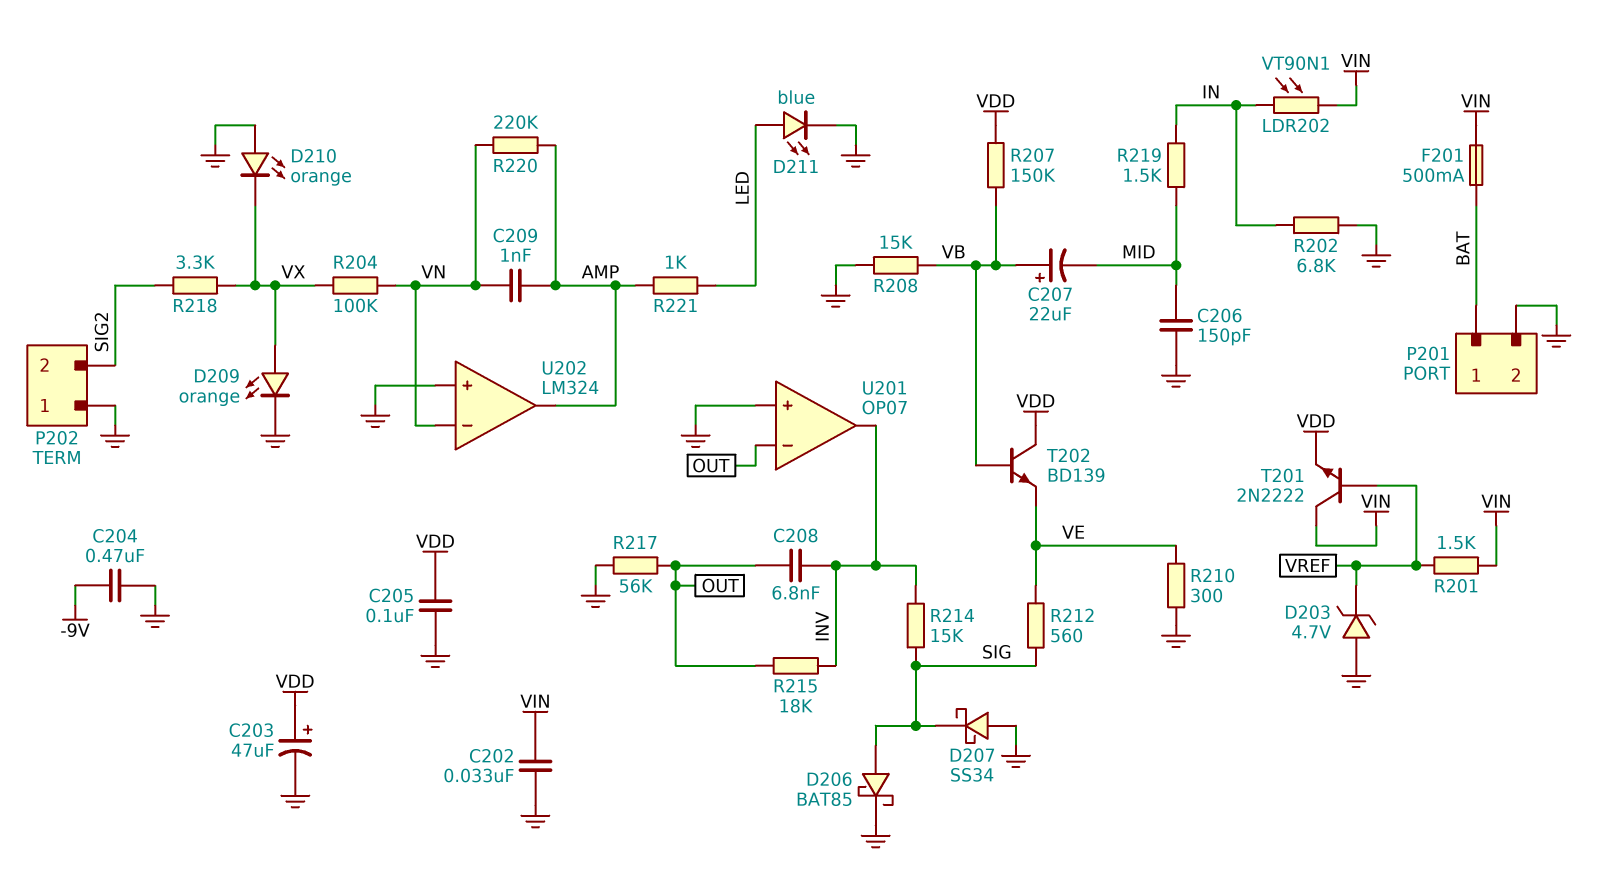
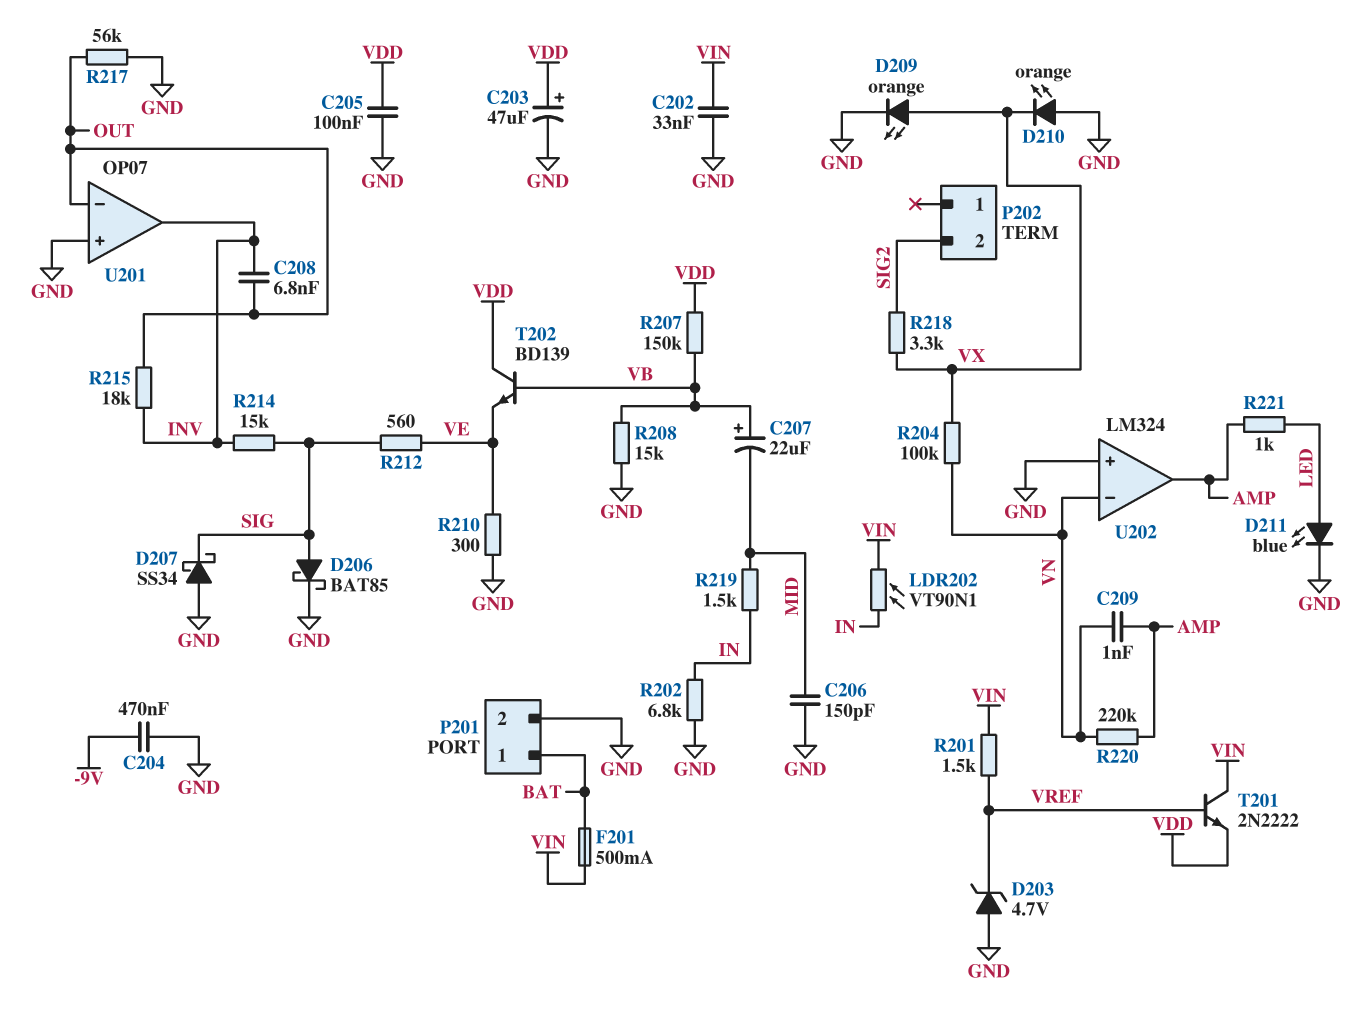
P202 pin 1: GND -> none

